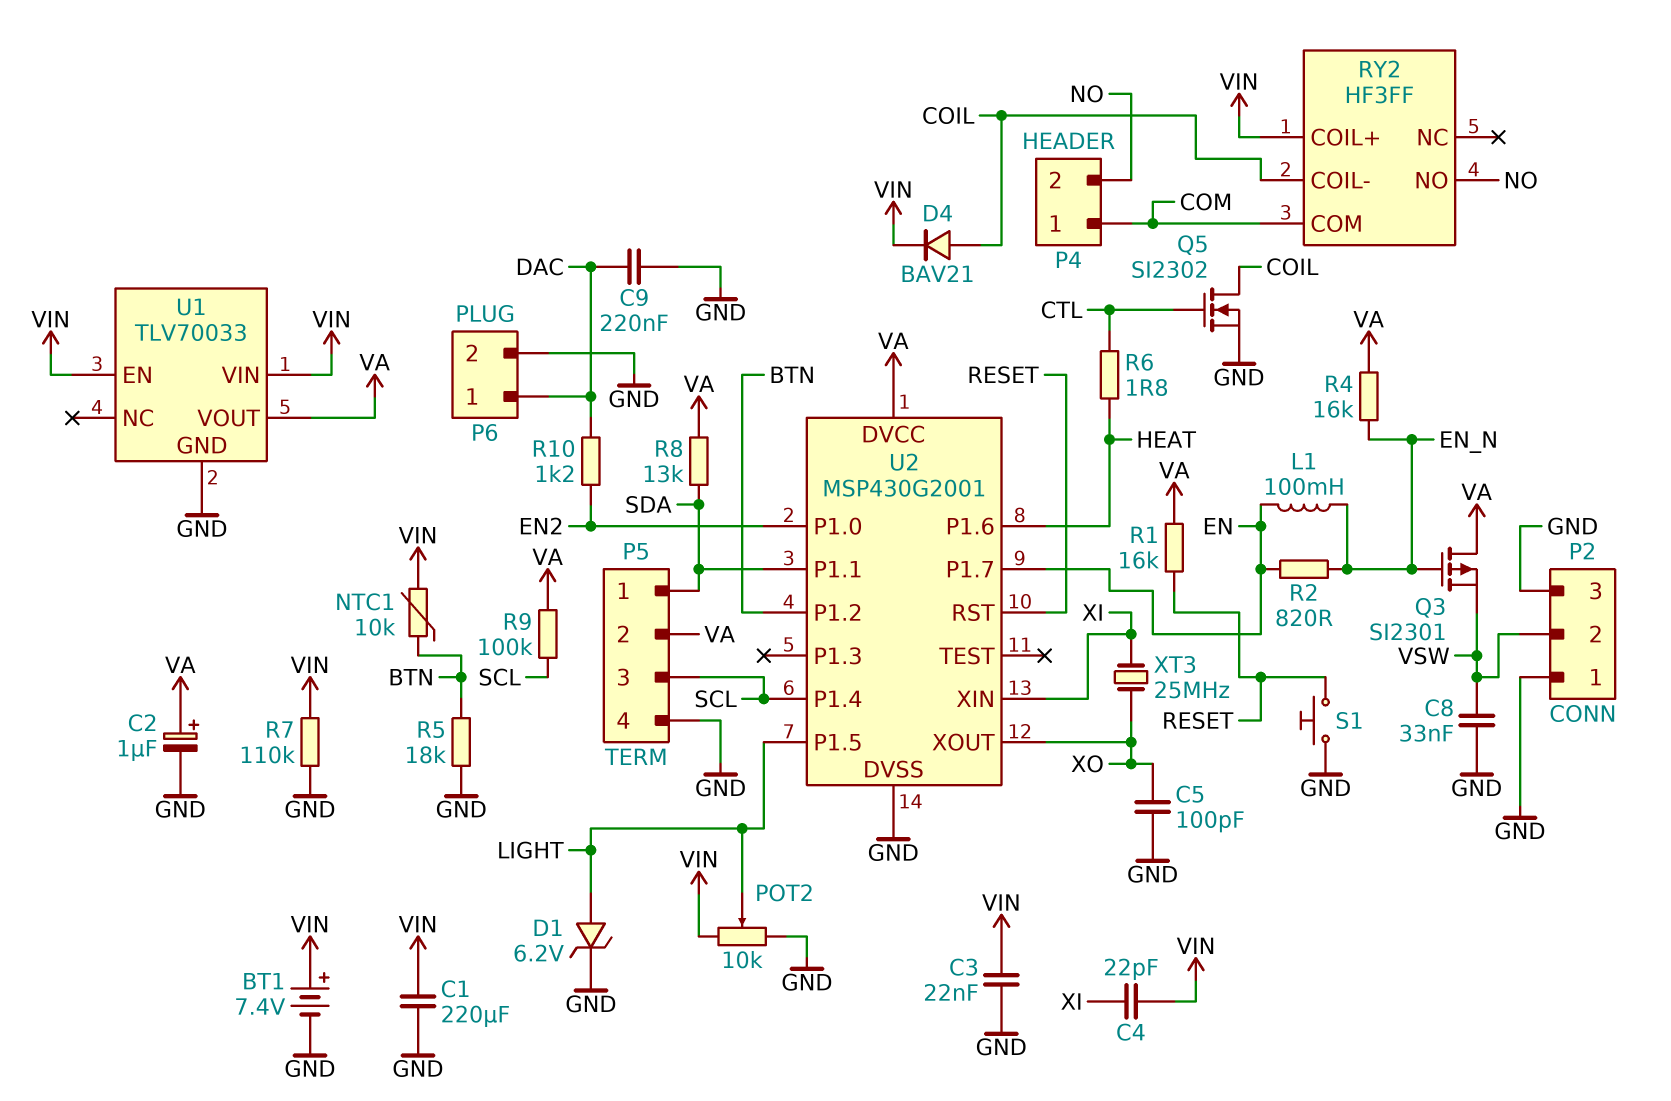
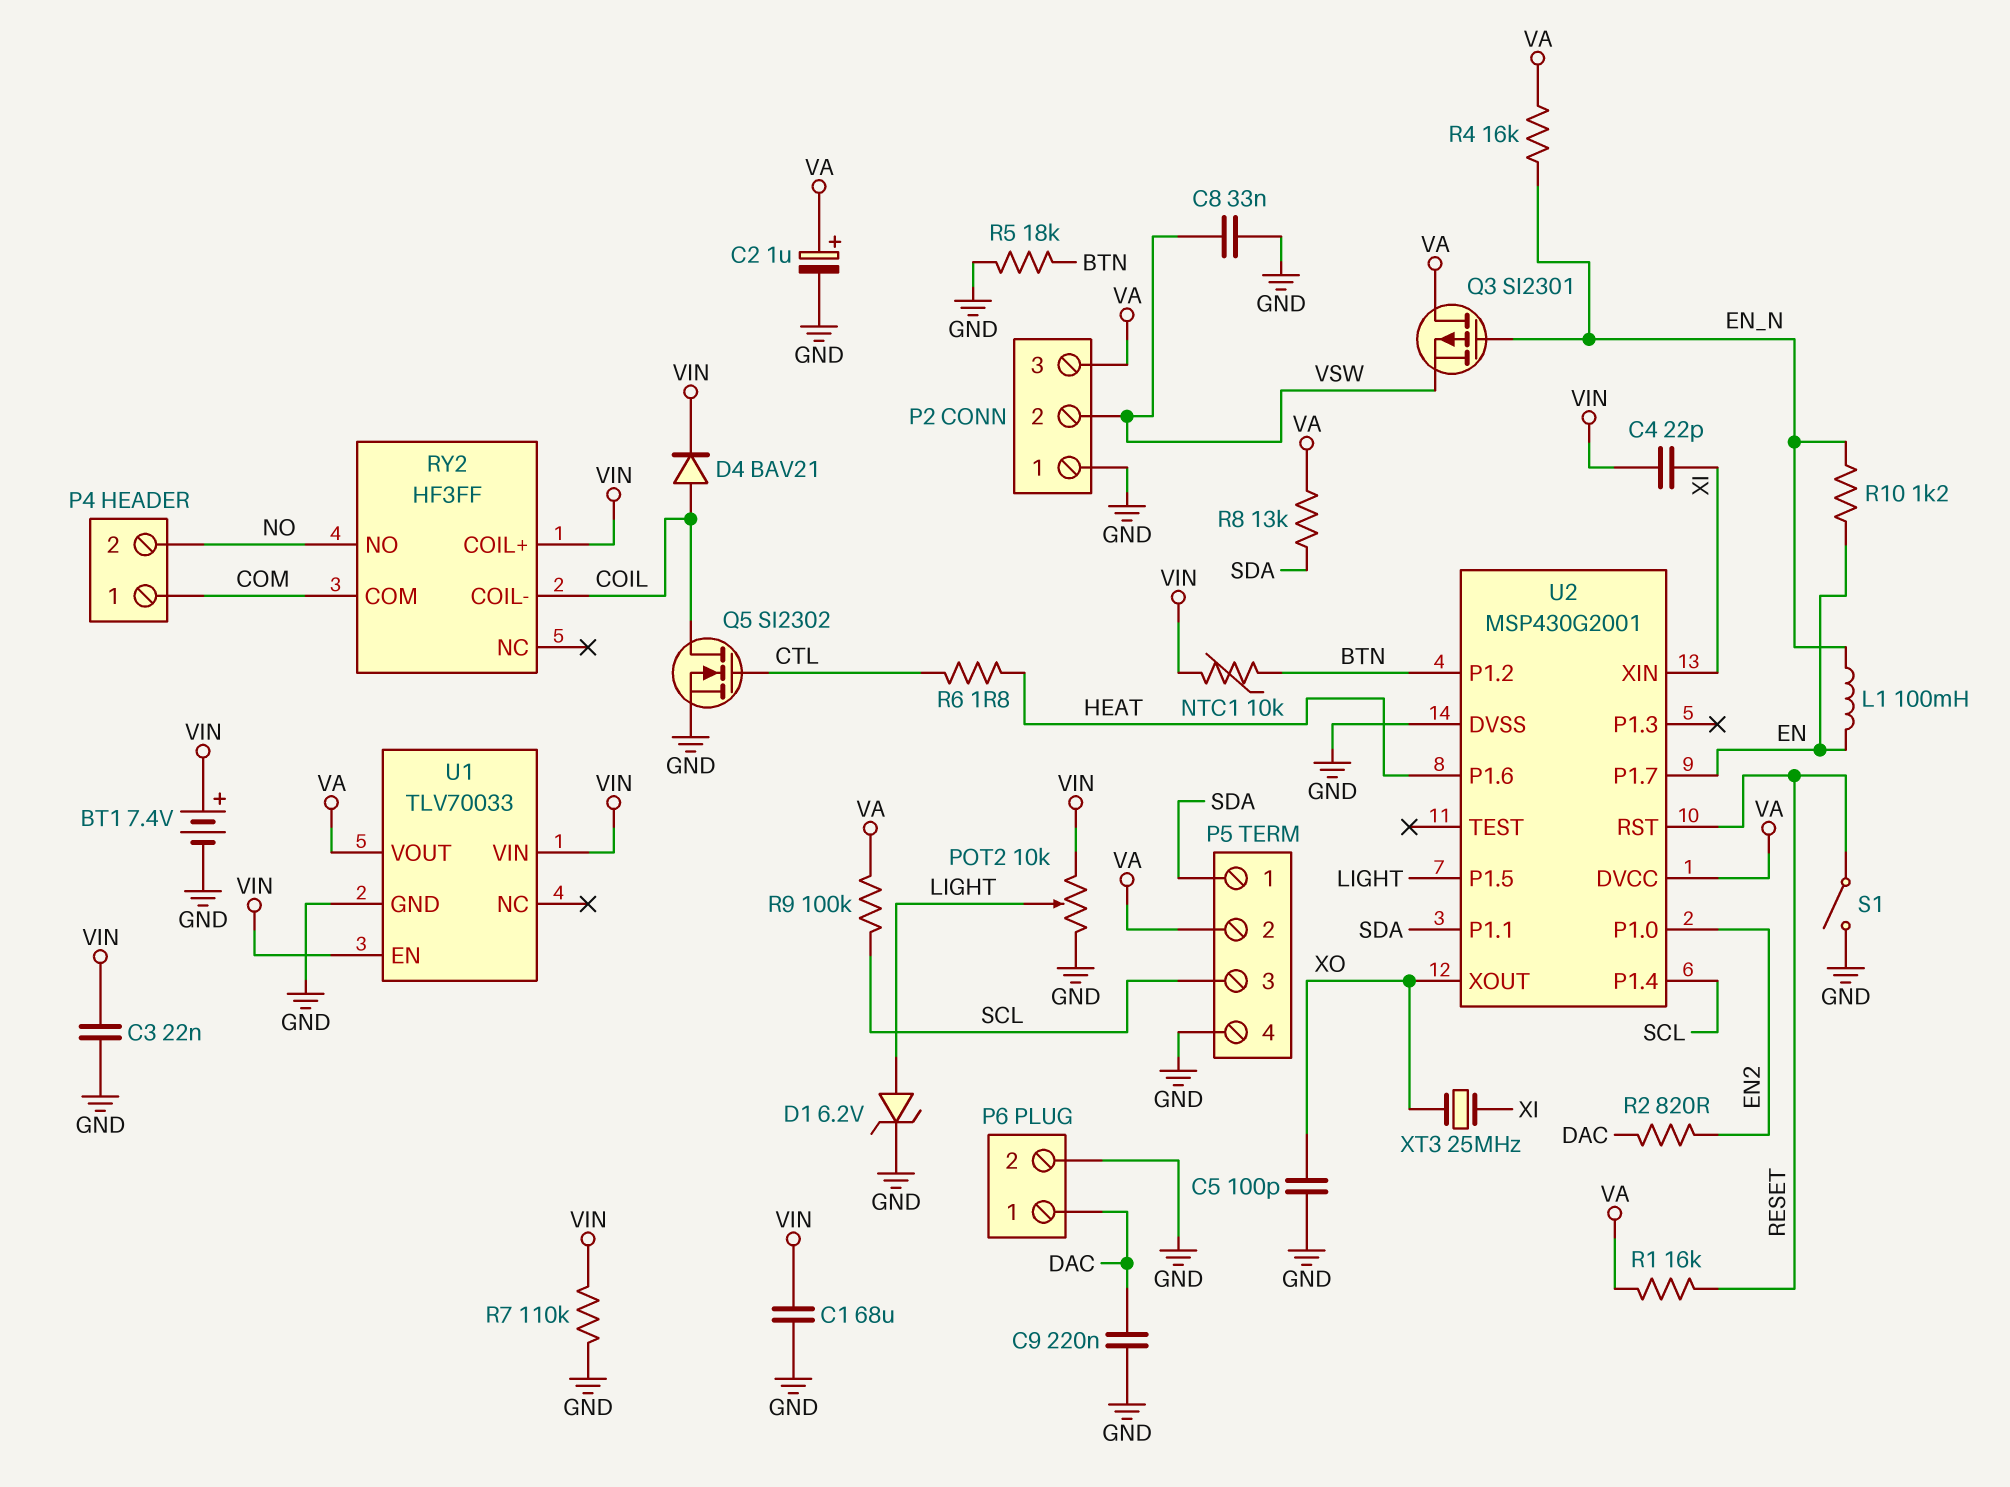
C1: 220uF (GND, VIN) -> 68uF (GND, VIN)
P2 pin 3: GND -> VA
R2: 820 (EN, EN_N) -> 820 (DAC, EN2)
R10: 1.2k (DAC, EN2) -> 1.2k (EN, EN_N)
S1: button (GND, RESET) -> switch (GND, RESET)

